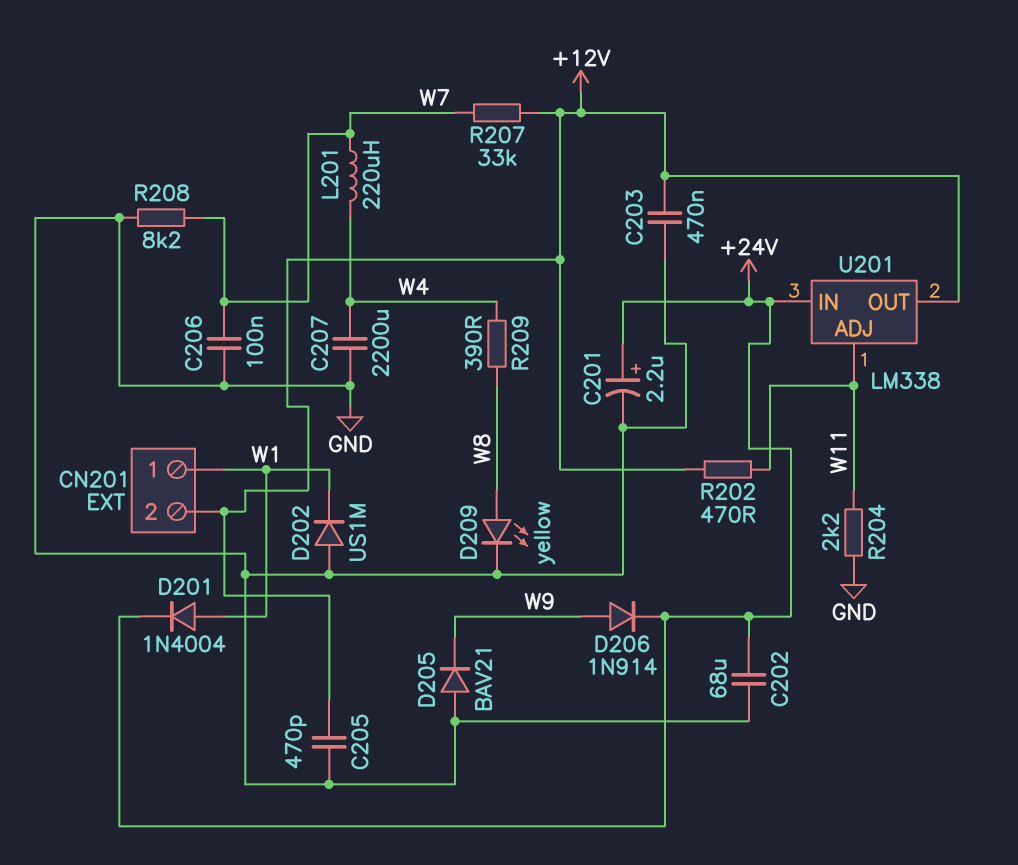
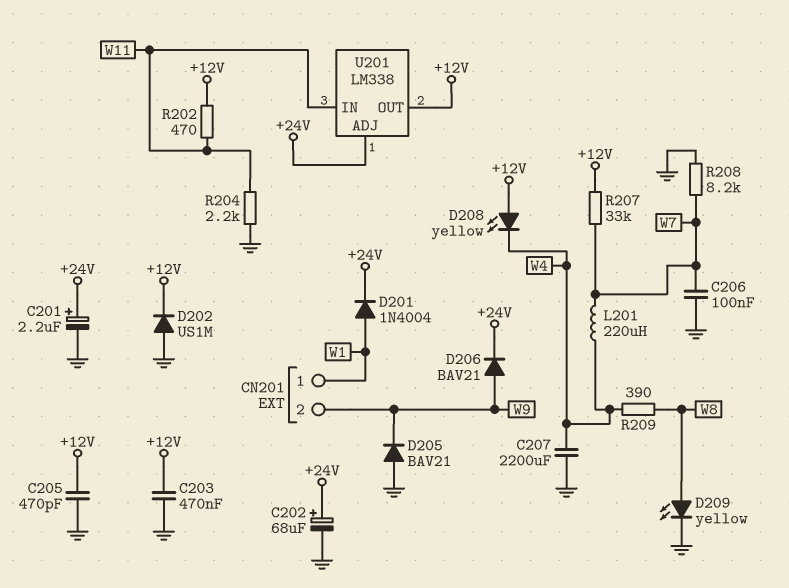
C202: 68uF (+24V, GND) -> 68uF (plus +24V, minus GND)
CN201 pin 2: +12V -> W9
D202: diode US1M (A GND, K W1) -> diode US1M (A GND, K +12V)
D206: diode 1N914 (A W9, K +24V) -> diode BAV21 (A W9, K +24V)
D208: none -> LED yellow (A +12V, K W4)
U201 pin ADJ: W11 -> +24V
U201 pin IN: +24V -> W11

